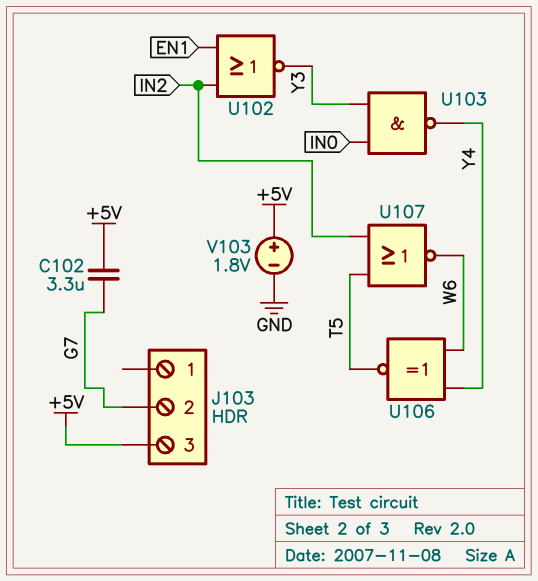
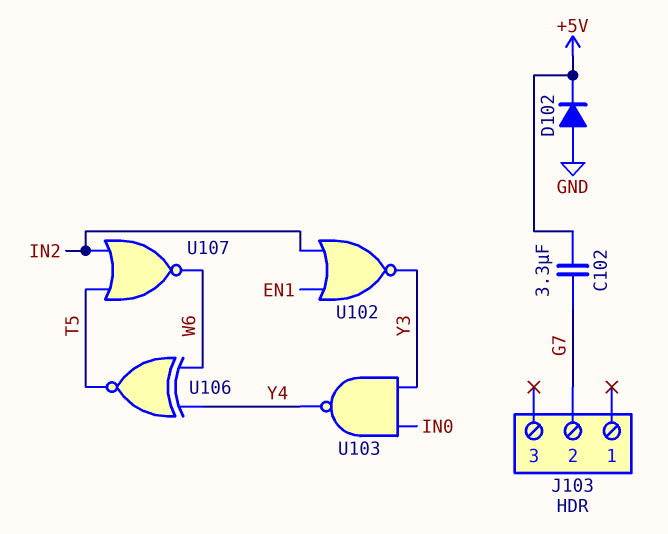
D102: none -> diode (A GND, K +5V)
J103 pin 3: +5V -> none
V103: 1.8V (plus +5V, minus GND) -> none

